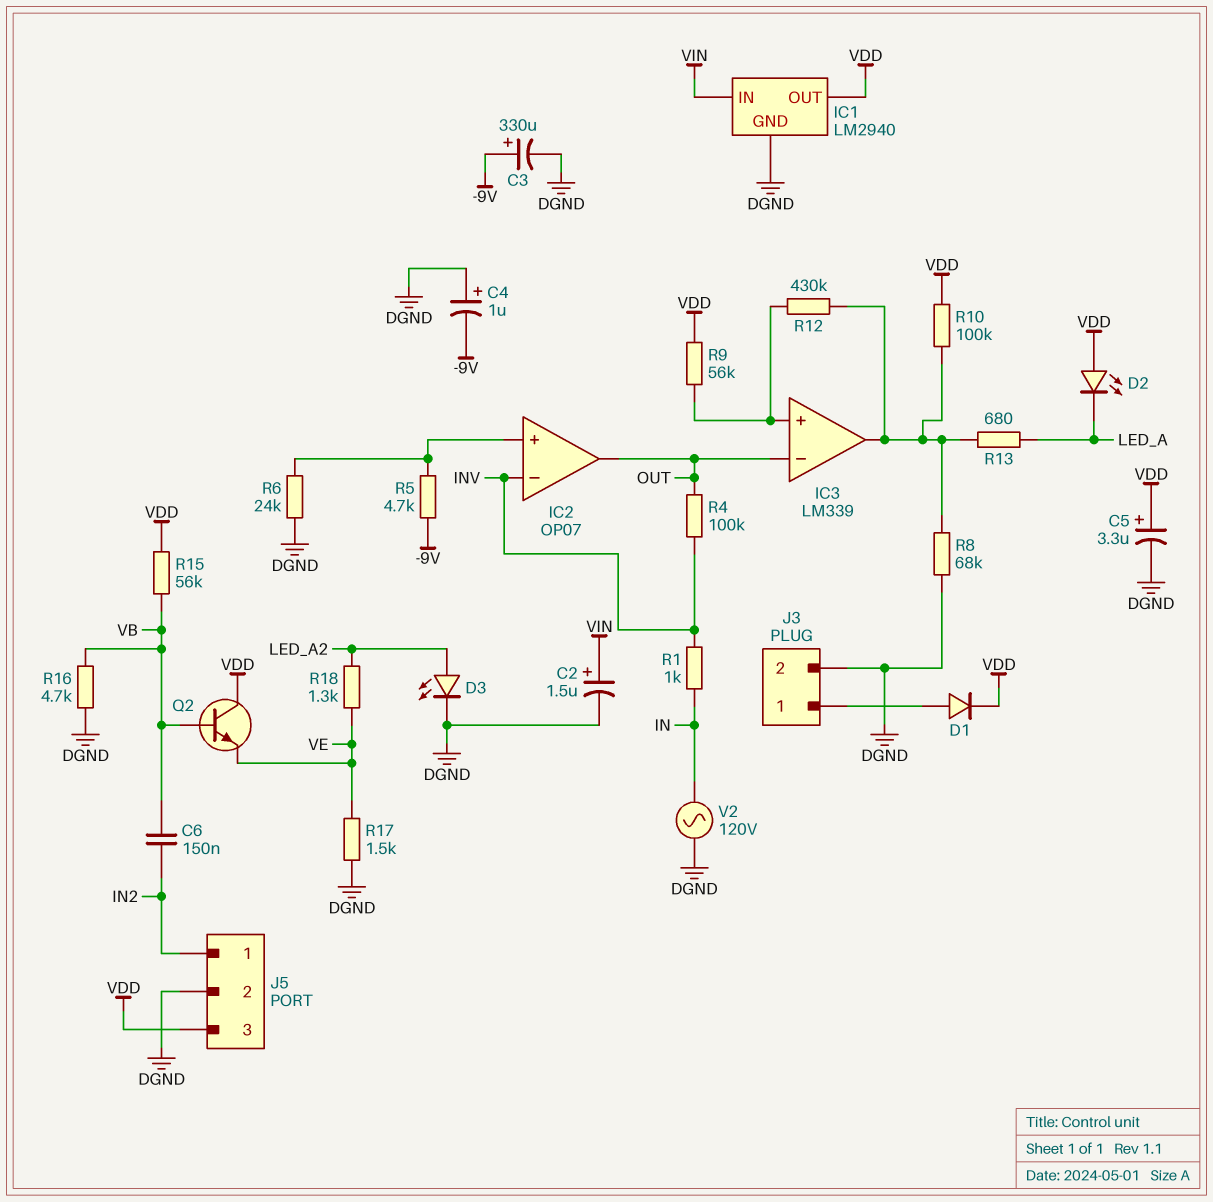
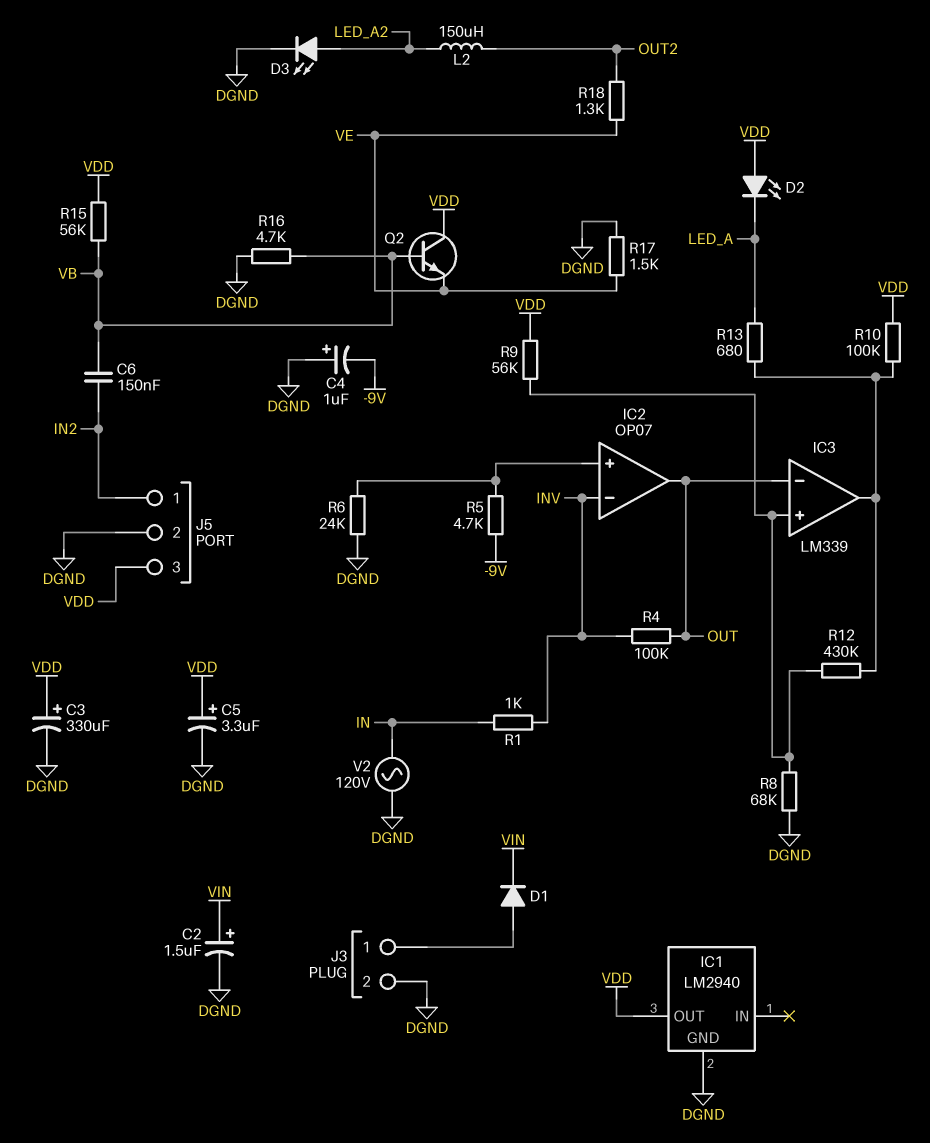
C3: 330uF (plus -9V, minus DGND) -> 330uF (plus VDD, minus DGND)
D1: diode (A J3/1, K VDD) -> diode (A J3/1, K VIN)
IC1 pin IN: VIN -> none
L2: none -> 150uH (LED_A2, OUT2)
R8: 68k (DGND, IC3/out) -> 68k (DGND, IC3/in+)
R18: 1.3k (LED_A2, VE) -> 1.3k (OUT2, VE)

